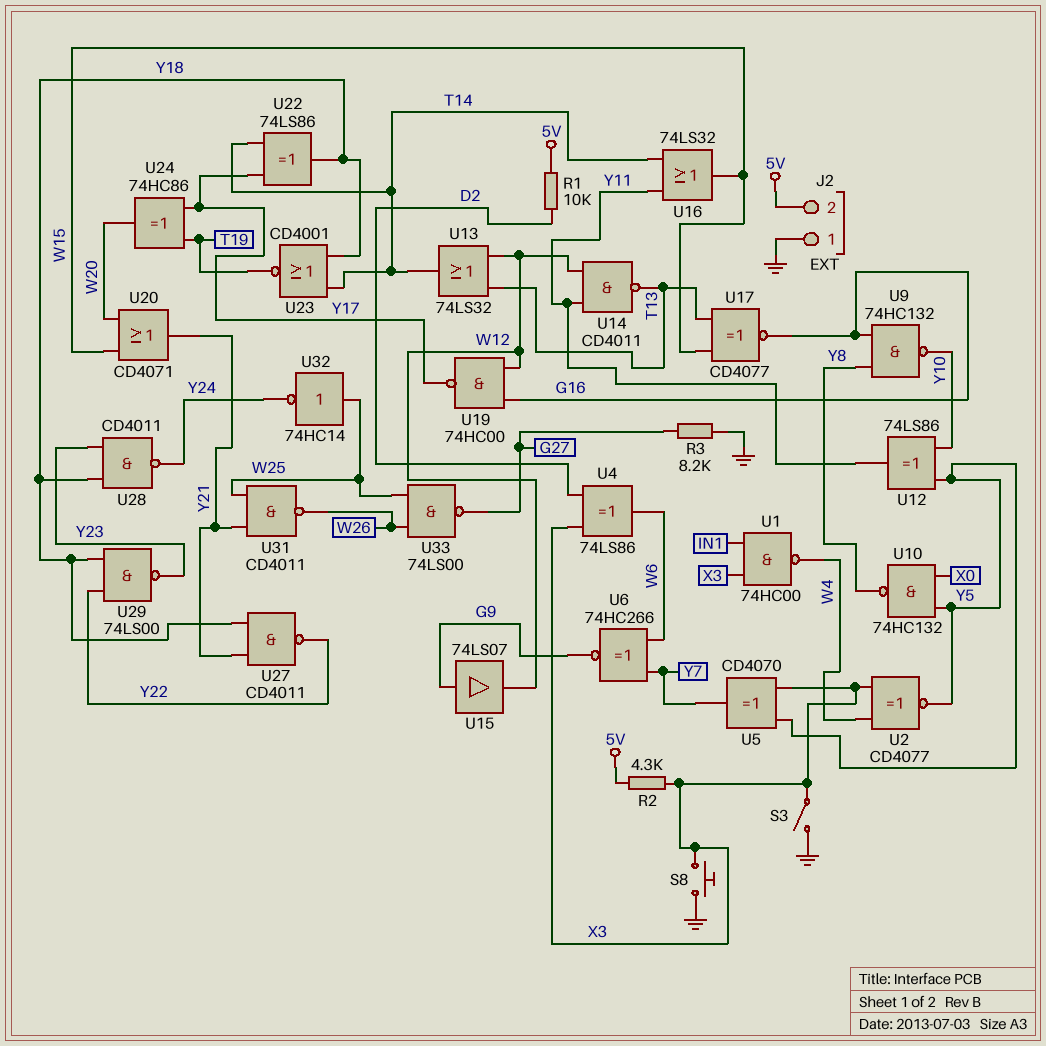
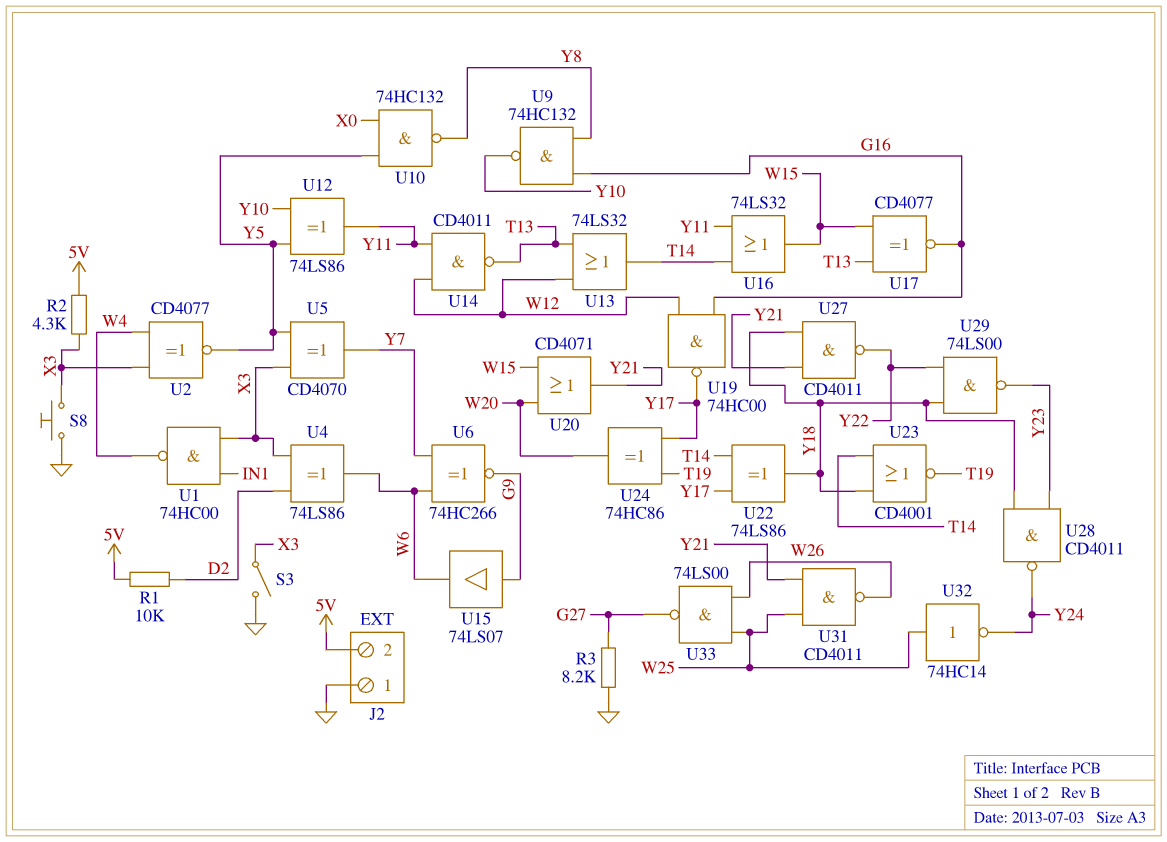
U15: buffer 74LS07 (in G9, out W12) -> buffer 74LS07 (in G9, out W6)

